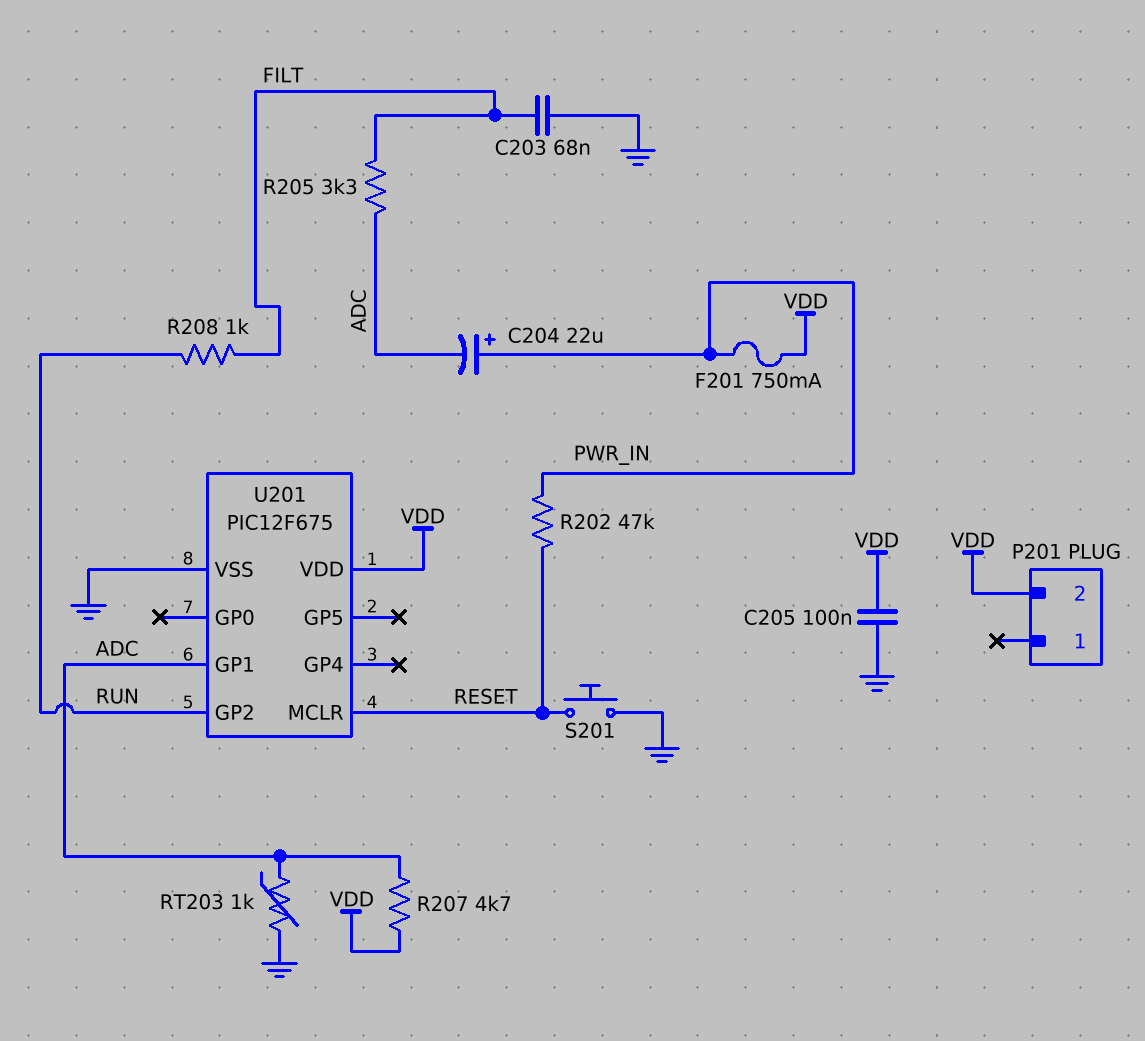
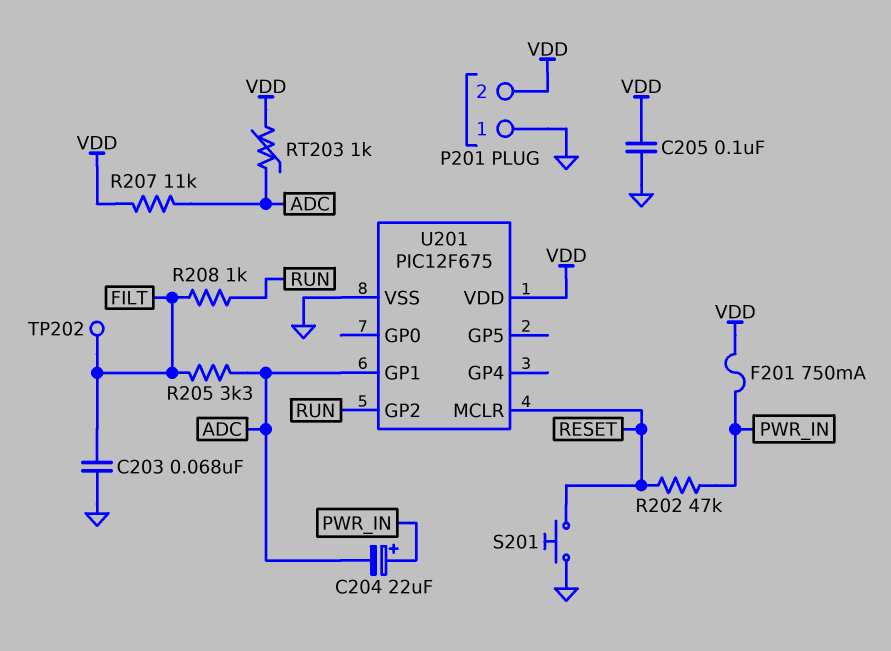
P201 pin 1: none -> GND
R207: 4.7k (ADC, VDD) -> 11k (ADC, VDD)
RT203: 1k (ADC, GND) -> 1k (ADC, VDD)
TP202: none -> test point (FILT)

